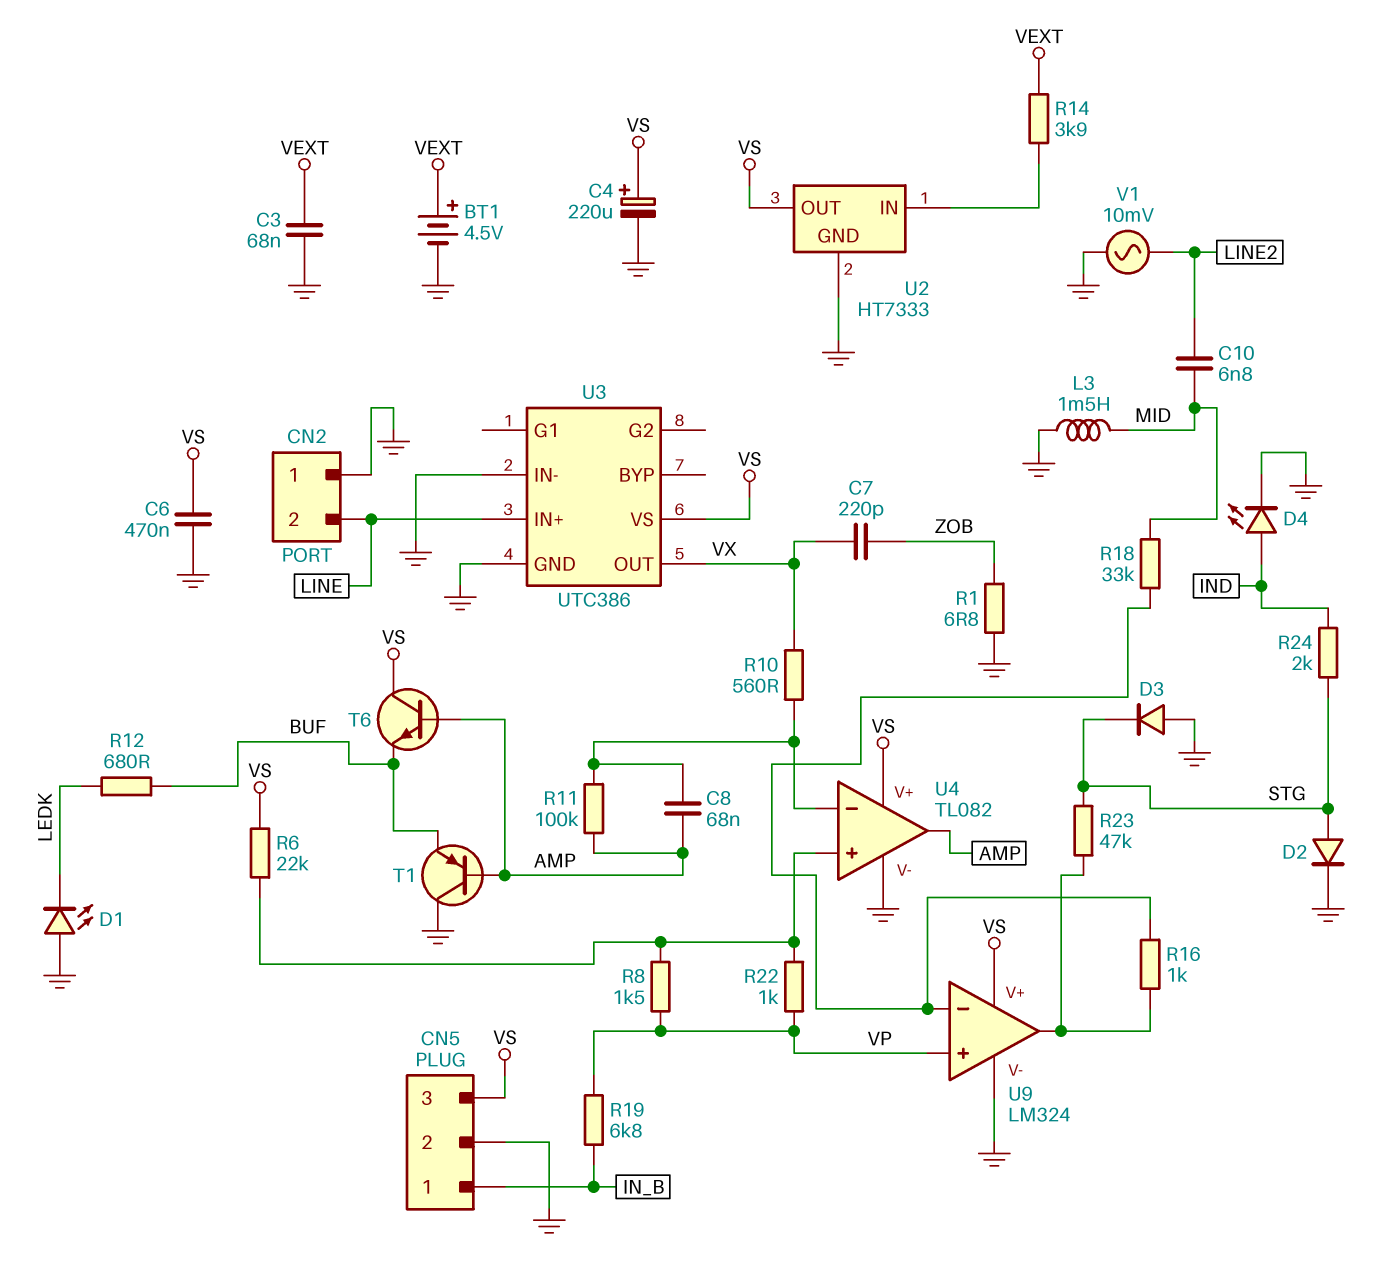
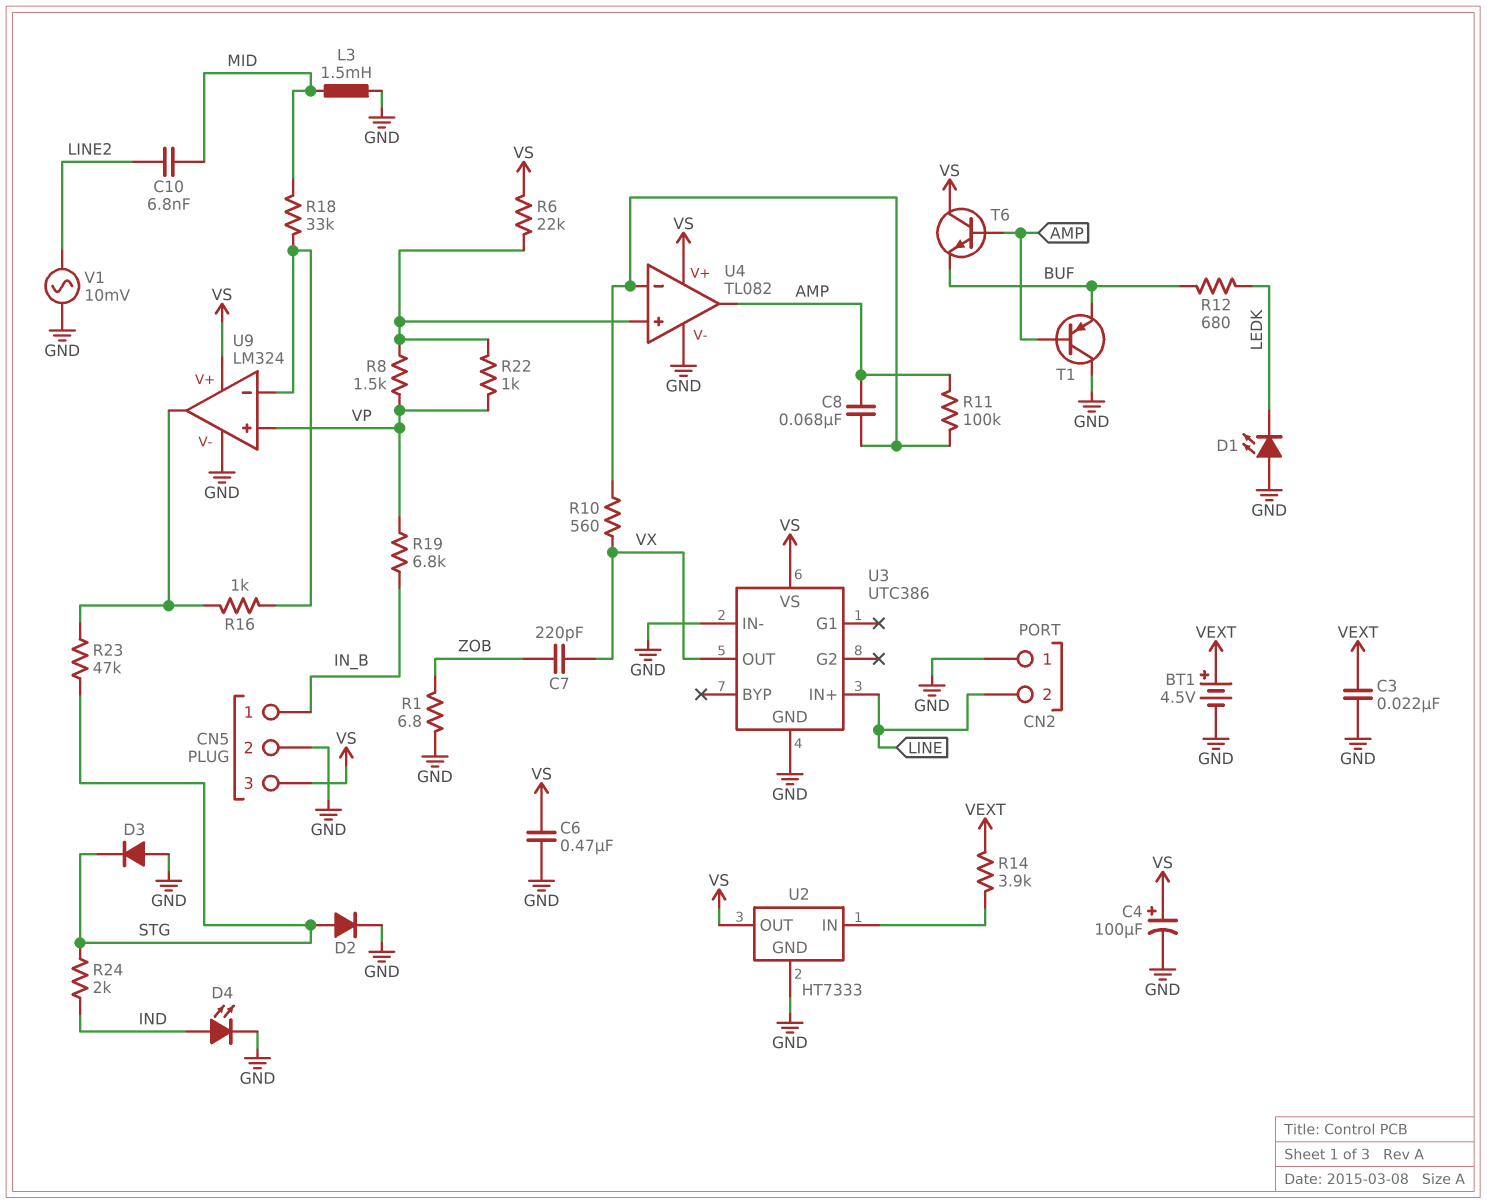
C3: 68nF (GND, VEXT) -> 22nF (GND, VEXT)
C4: 220uF (plus VS, minus GND) -> 100uF (plus VS, minus GND)

